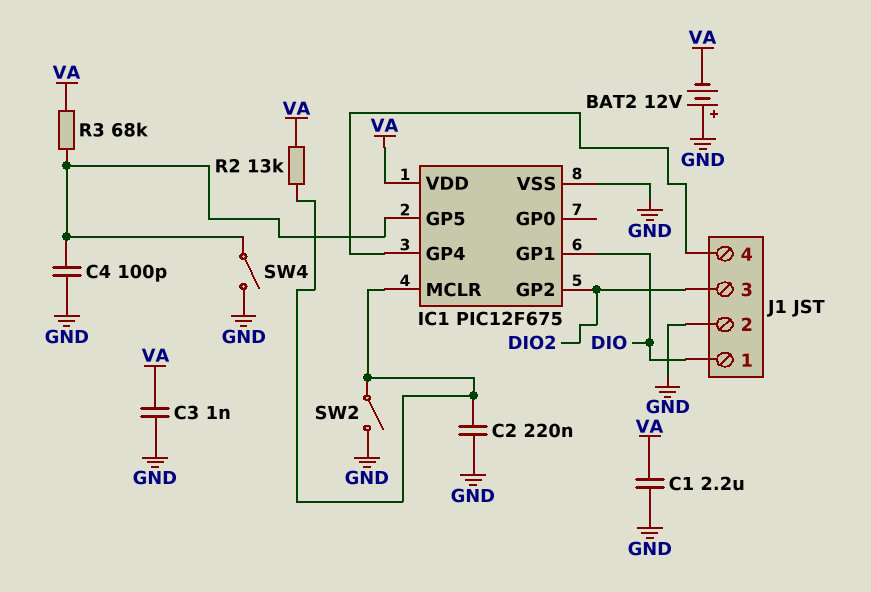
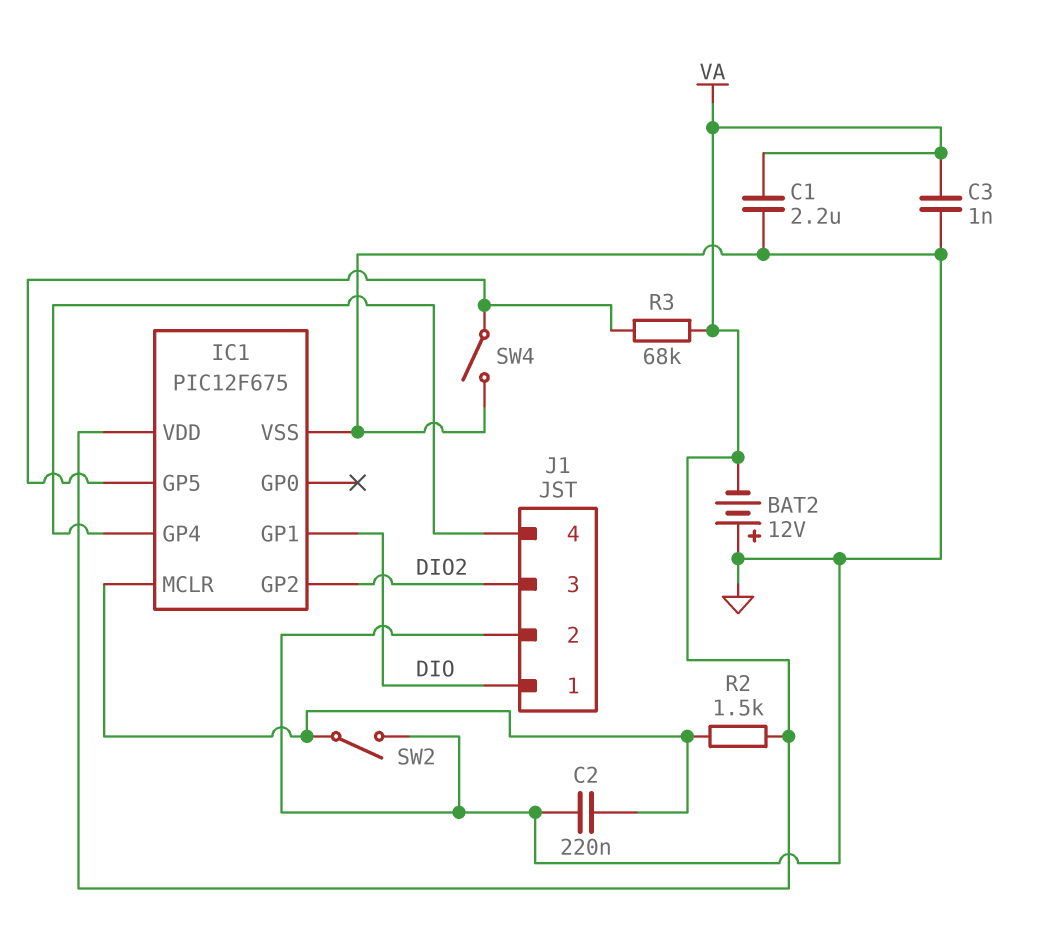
C4: 100pF (GND, IC1/GP5) -> none
R2: 13k (IC1/MCLR, VA) -> 1.5k (IC1/MCLR, VA)

